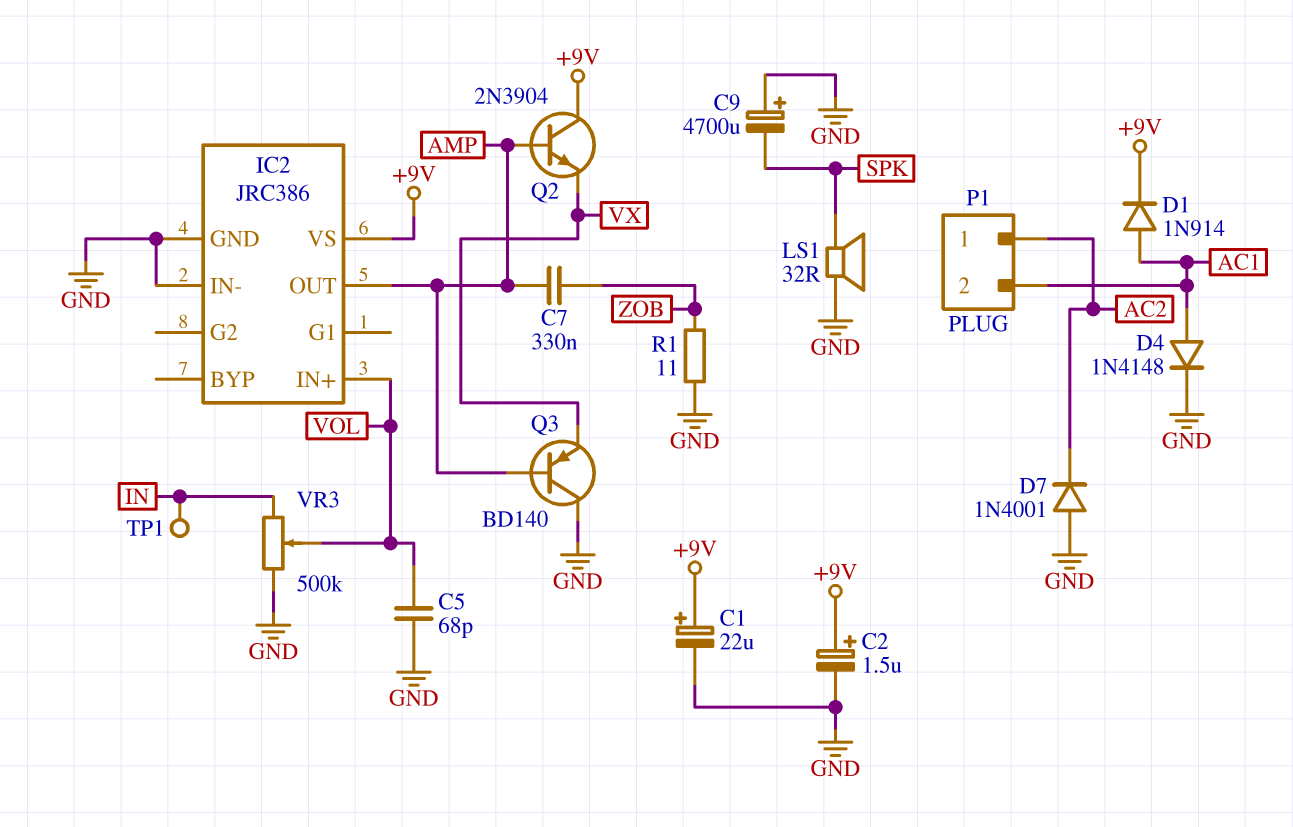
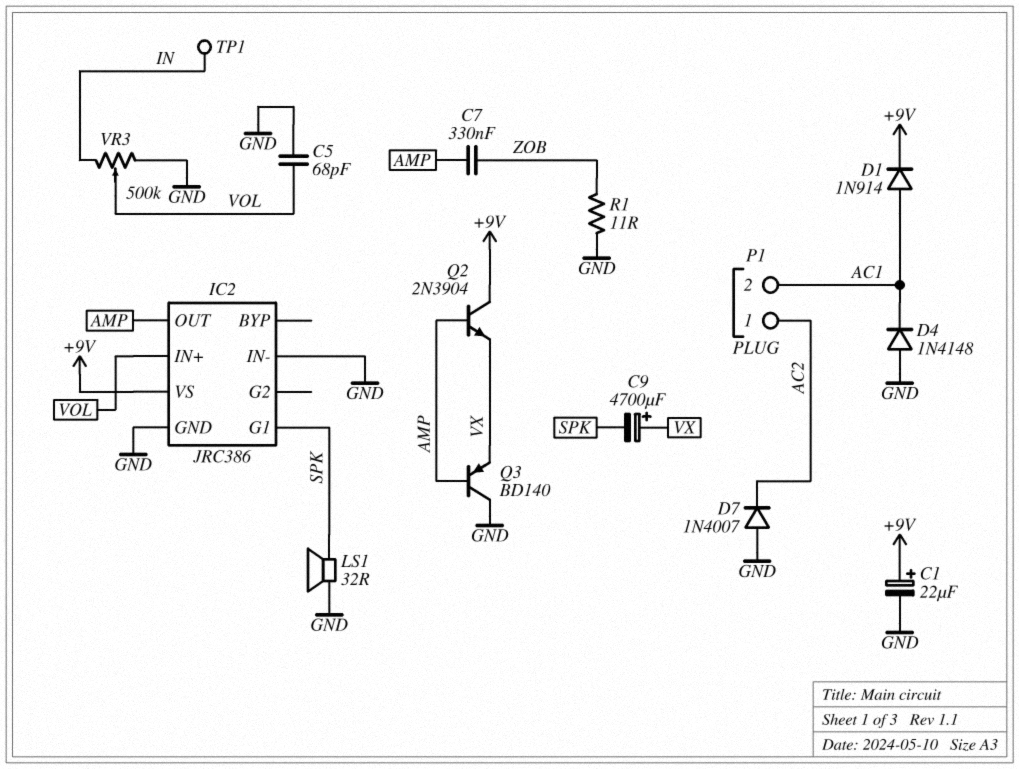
C2: 1.5uF (plus +9V, minus GND) -> none
C9: 4700uF (plus GND, minus SPK) -> 4700uF (plus VX, minus SPK)
D4: diode 1N4148 (A AC1, K GND) -> diode 1N4148 (A GND, K AC1)
D7: diode 1N4001 (A GND, K AC2) -> diode 1N4007 (A GND, K AC2)
IC2 pin G1: none -> SPK

